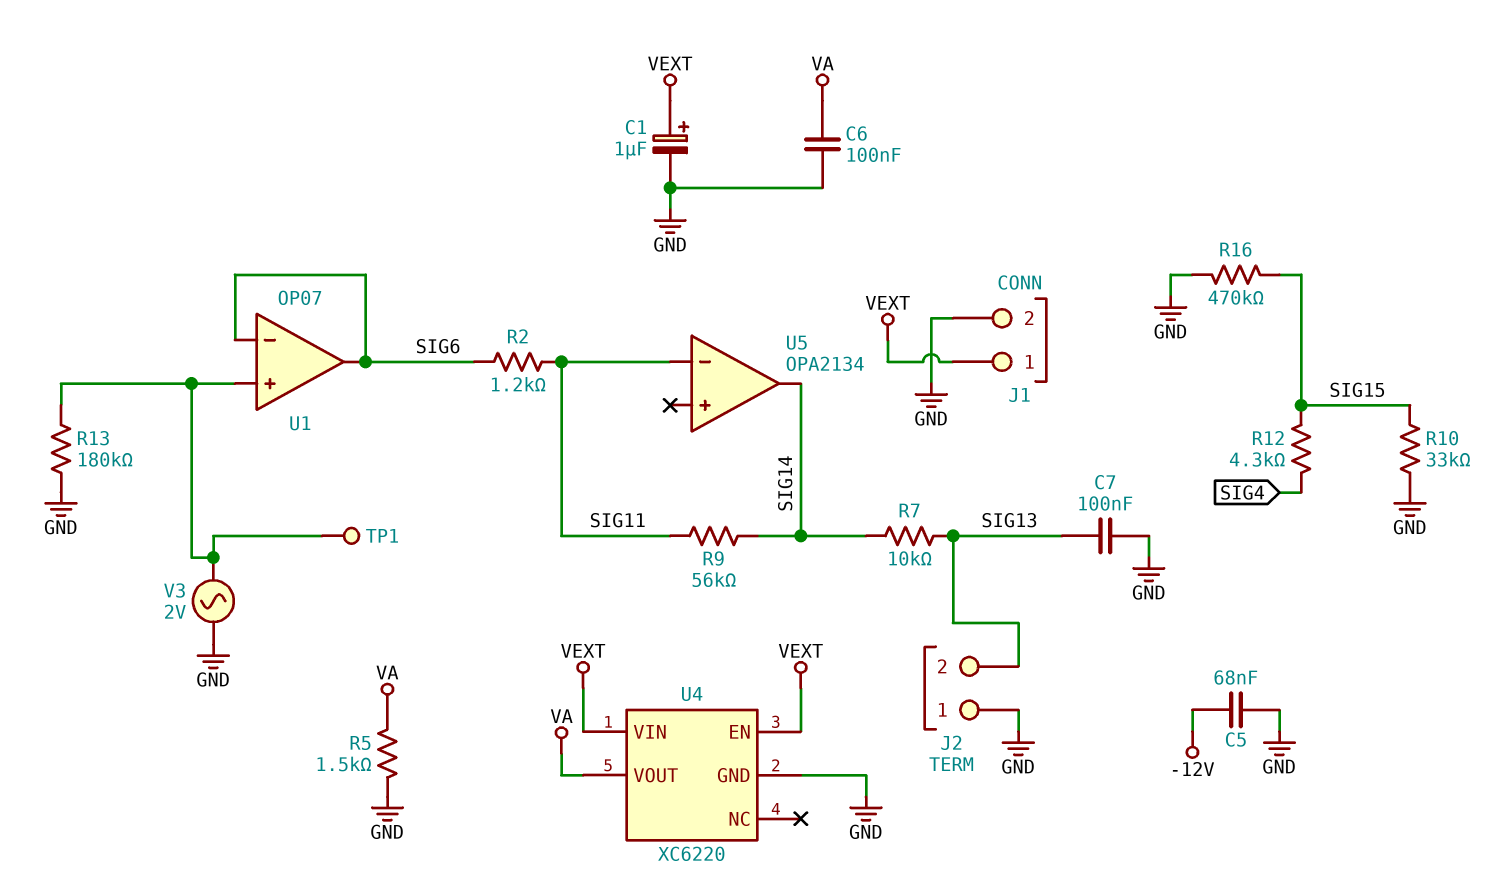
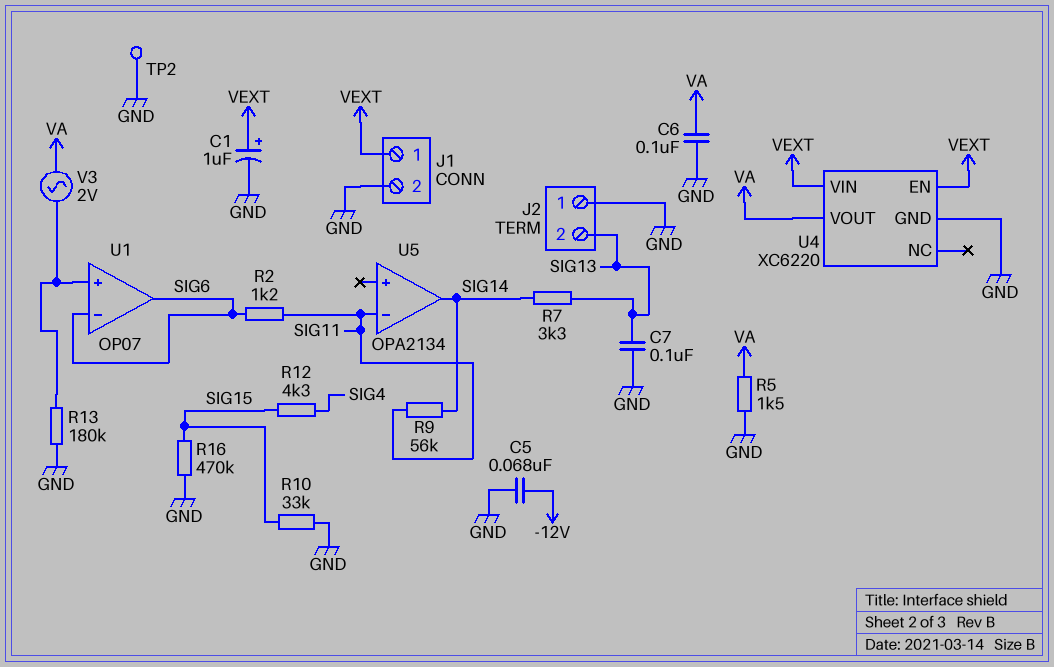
R7: 10k (SIG13, SIG14) -> 3.3k (SIG13, SIG14)
TP1: test point (U1/in+) -> none
TP2: none -> test point (GND)
V3: AC 2V (GND, U1/in+) -> AC 2V (U1/in+, VA)

